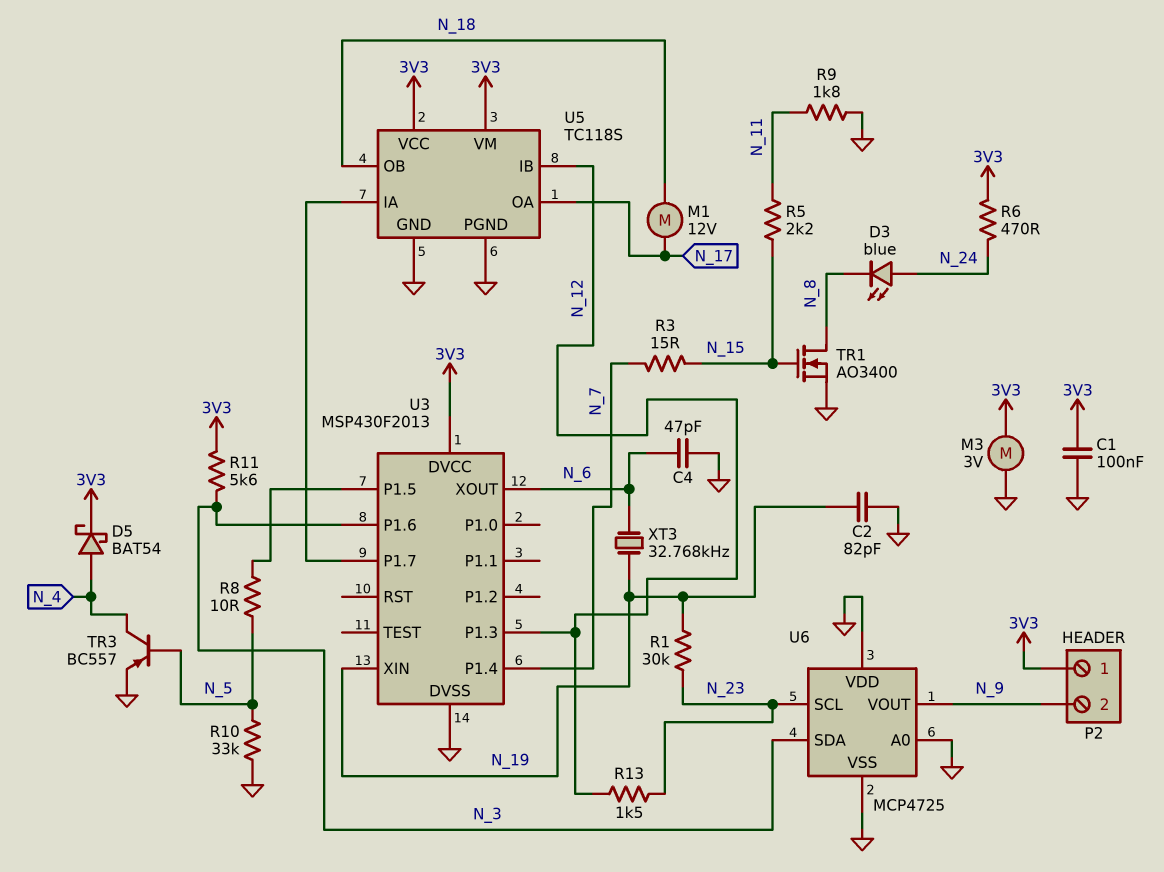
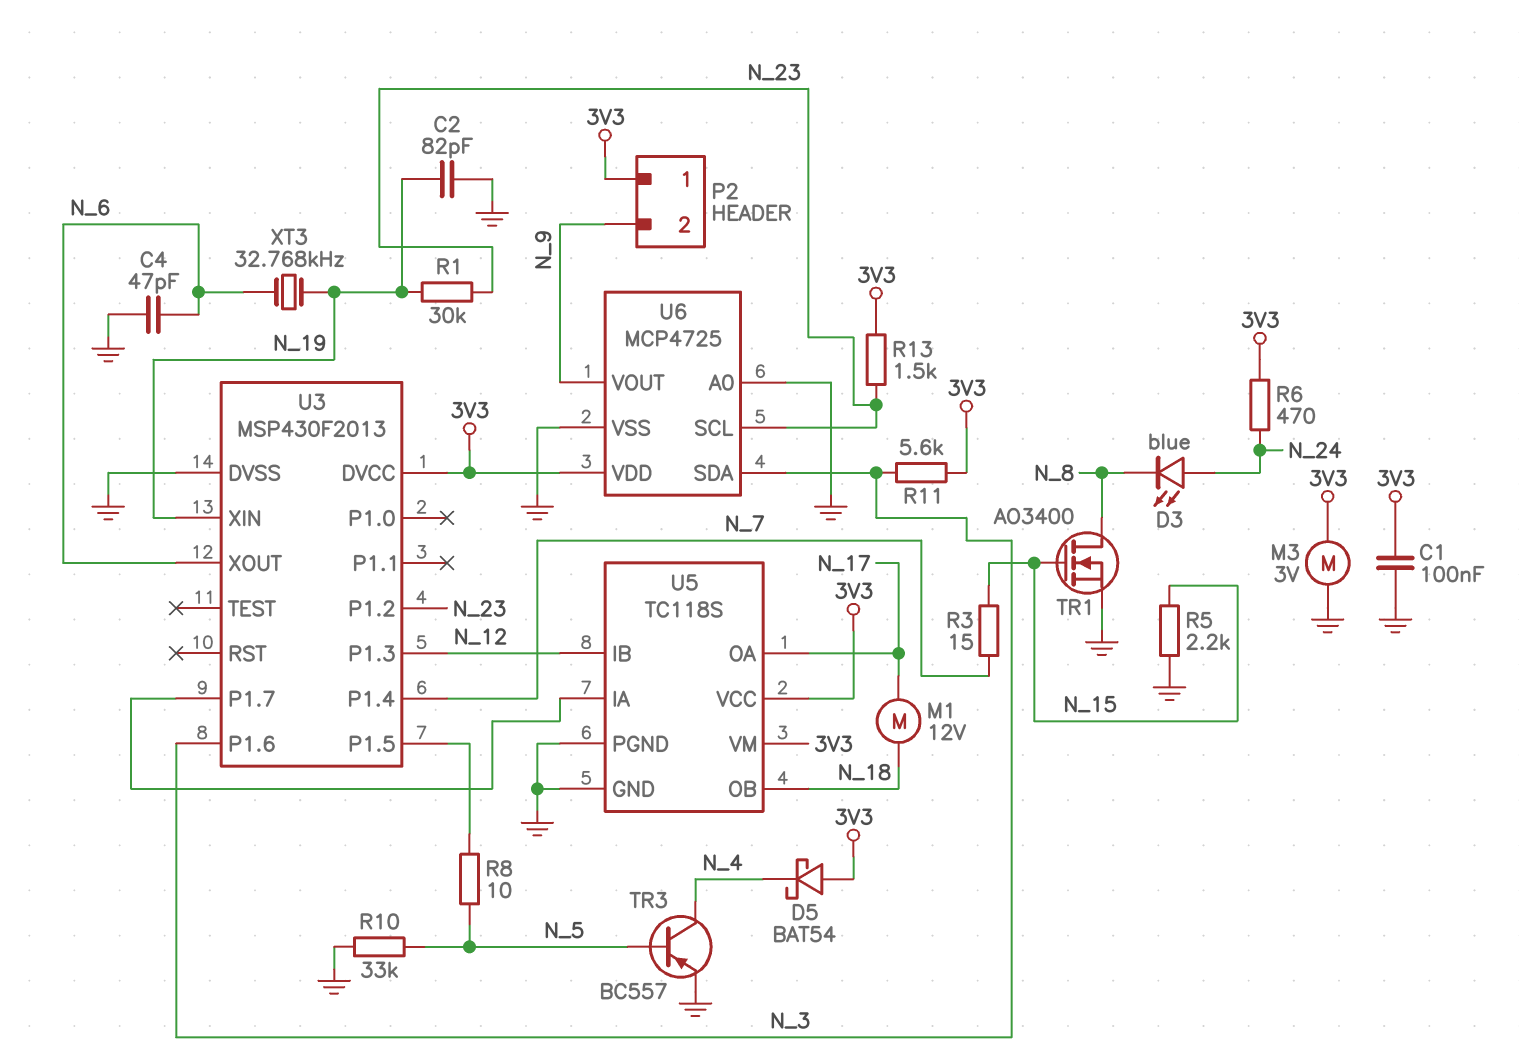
D5: schottky BAT54 (A N_4, K 3V3) -> schottky BAT54 (A 3V3, K N_4)
R5: 2.2k (N_11, N_15) -> 2.2k (GND, N_15)
R9: 1.8k (GND, N_11) -> none
R13: 1.5k (N_12, N_23) -> 1.5k (3V3, N_23)
U3 pin P1.2: none -> N_23
U6 pin VDD: GND -> 3V3

